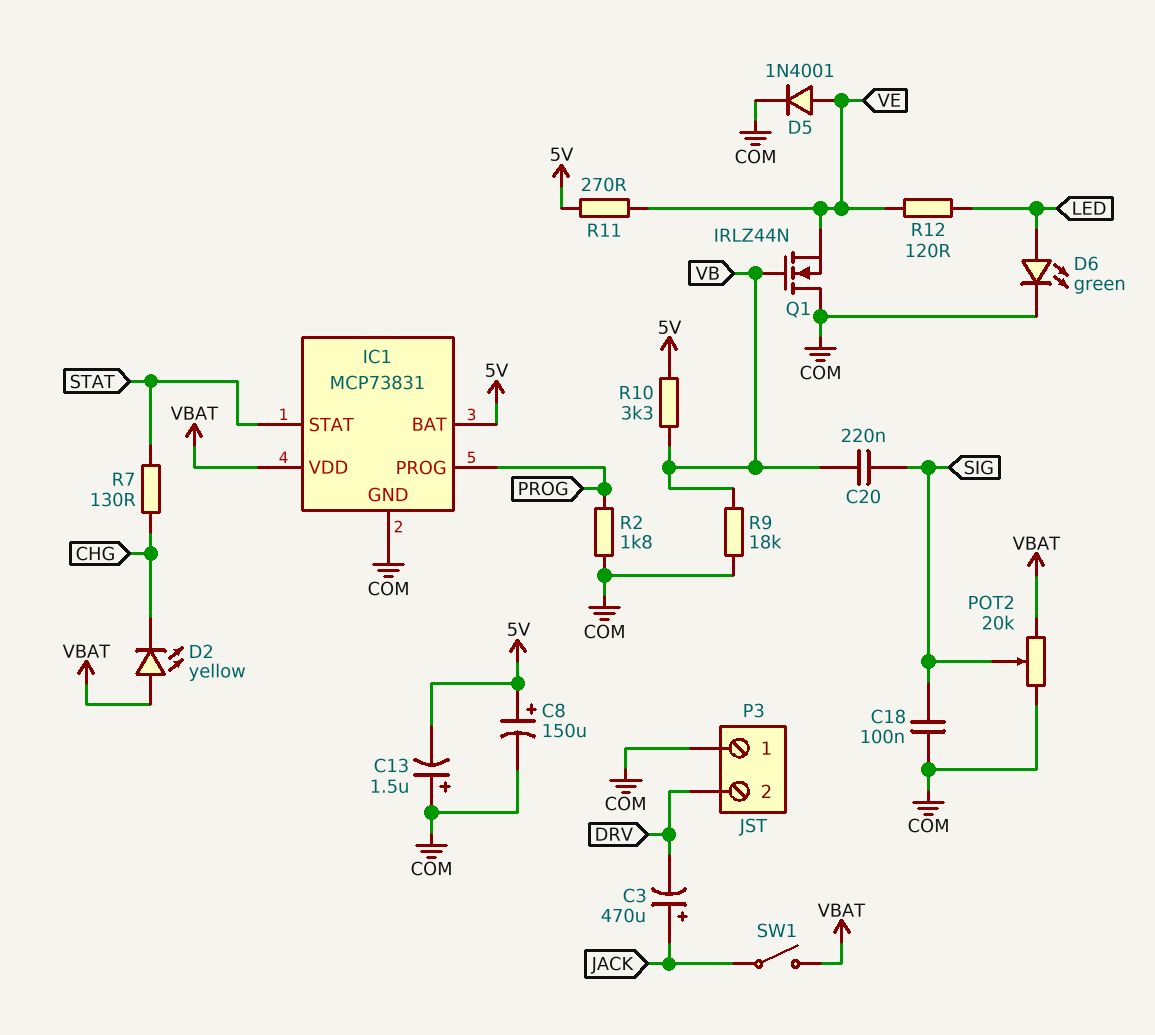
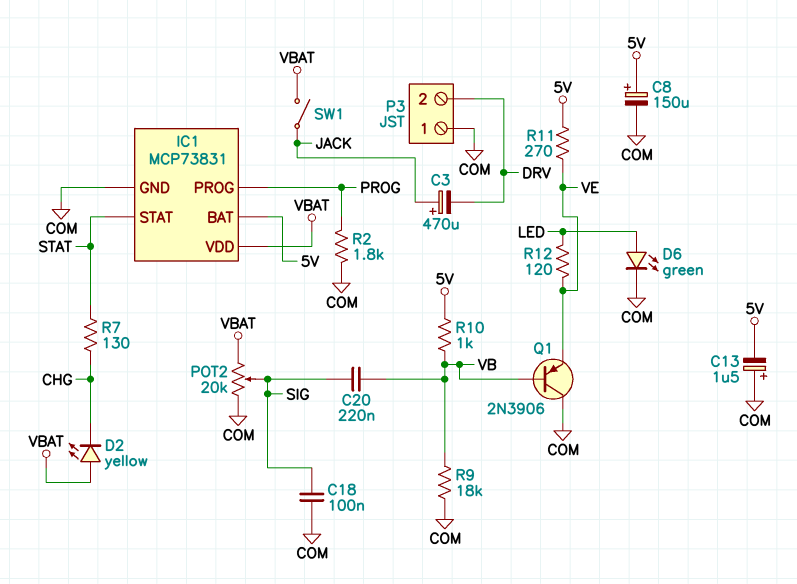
D5: diode 1N4001 (A VE, K COM) -> none
Q1: NMOS IRLZ44N (G VB, D COM, S VE) -> PNP 2N3906 (B VB, C COM, E VE)
R10: 3.3k (5V, VB) -> 1k (5V, VB)

